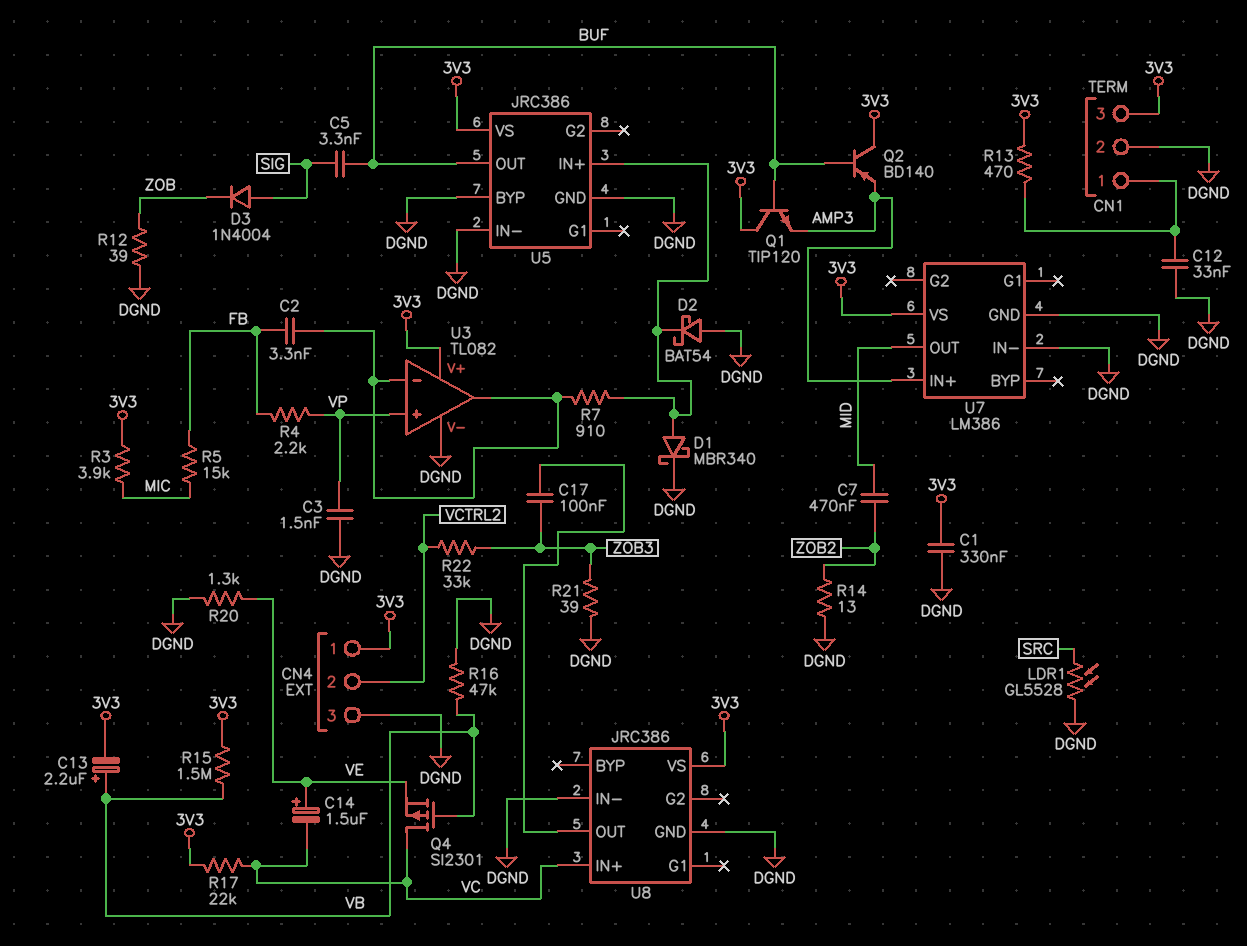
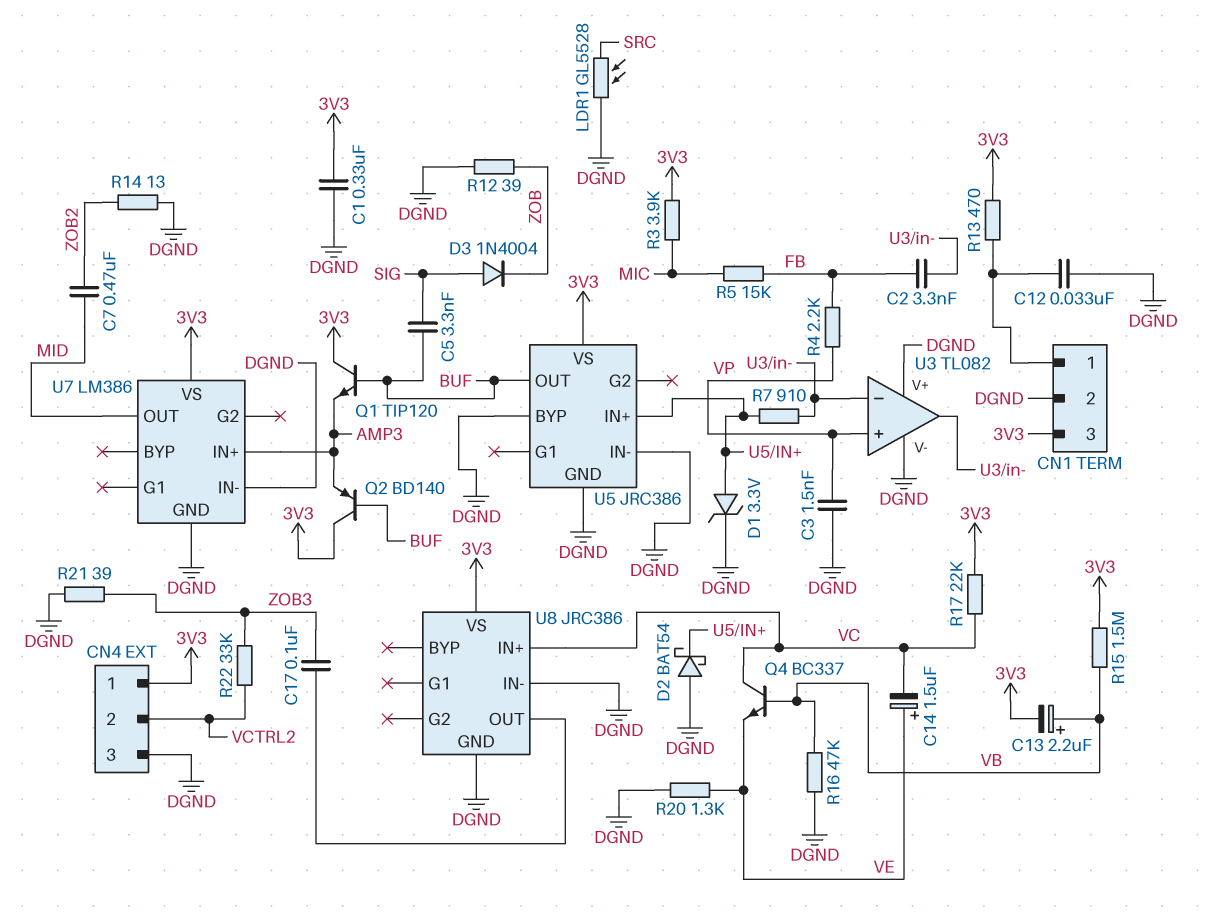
D1: schottky MBR340 (A U5/IN+, K DGND) -> zener 3.3V (A U5/IN+, K DGND)
Q4: PMOS SI2301 (G VB, D VC, S VE) -> NPN BC337 (B VB, C VC, E VE)
U3 pin V+: 3V3 -> DGND

